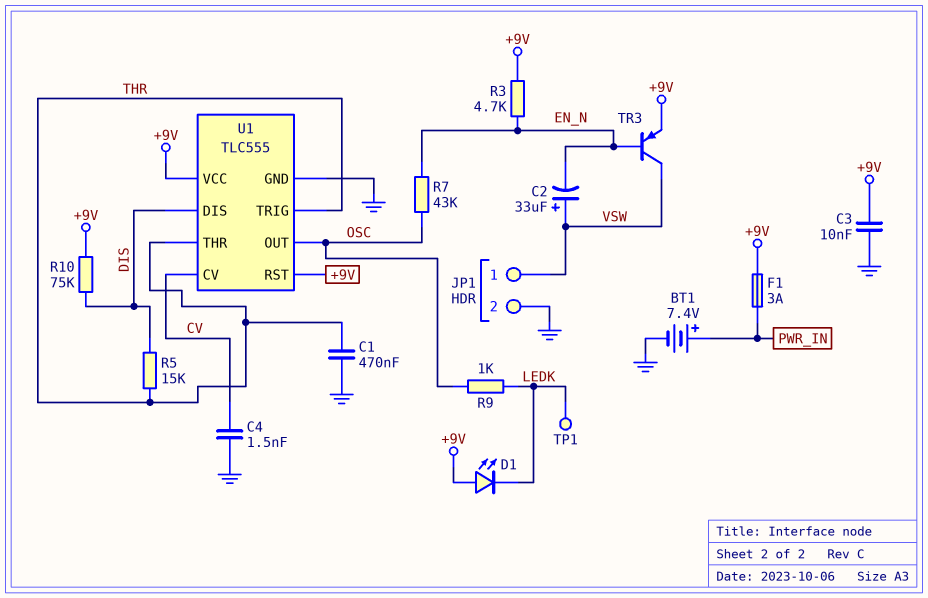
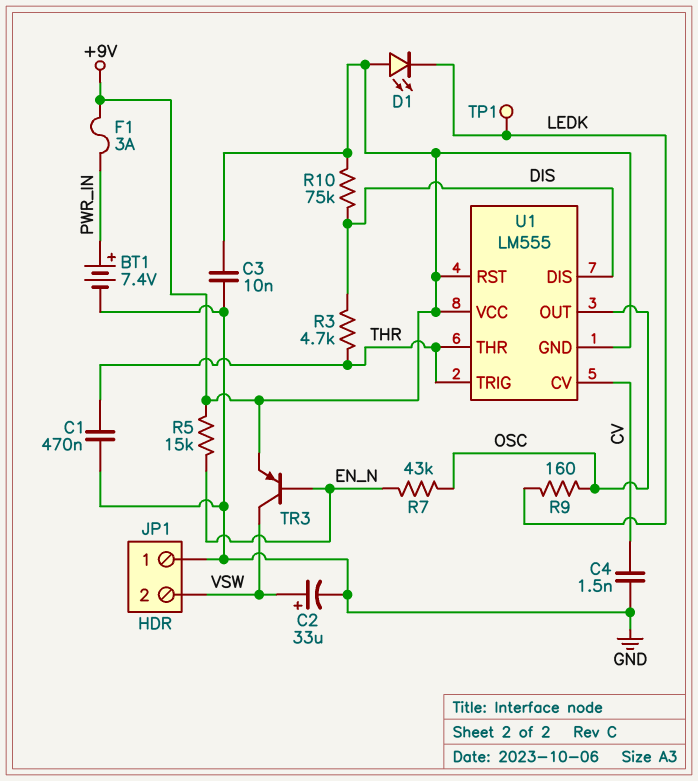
C2: 33uF (plus VSW, minus EN_N) -> 33uF (plus VSW, minus GND)
JP1 pin 1: VSW -> GND
JP1 pin 2: GND -> VSW
R3: 4.7k (+9V, EN_N) -> 4.7k (DIS, THR)
R5: 15k (DIS, THR) -> 15k (+9V, EN_N)
R9: 1k (LEDK, OSC) -> 160 (LEDK, OSC)
U1: TLC555 -> LM555
U1 pin GND: GND -> +9V

